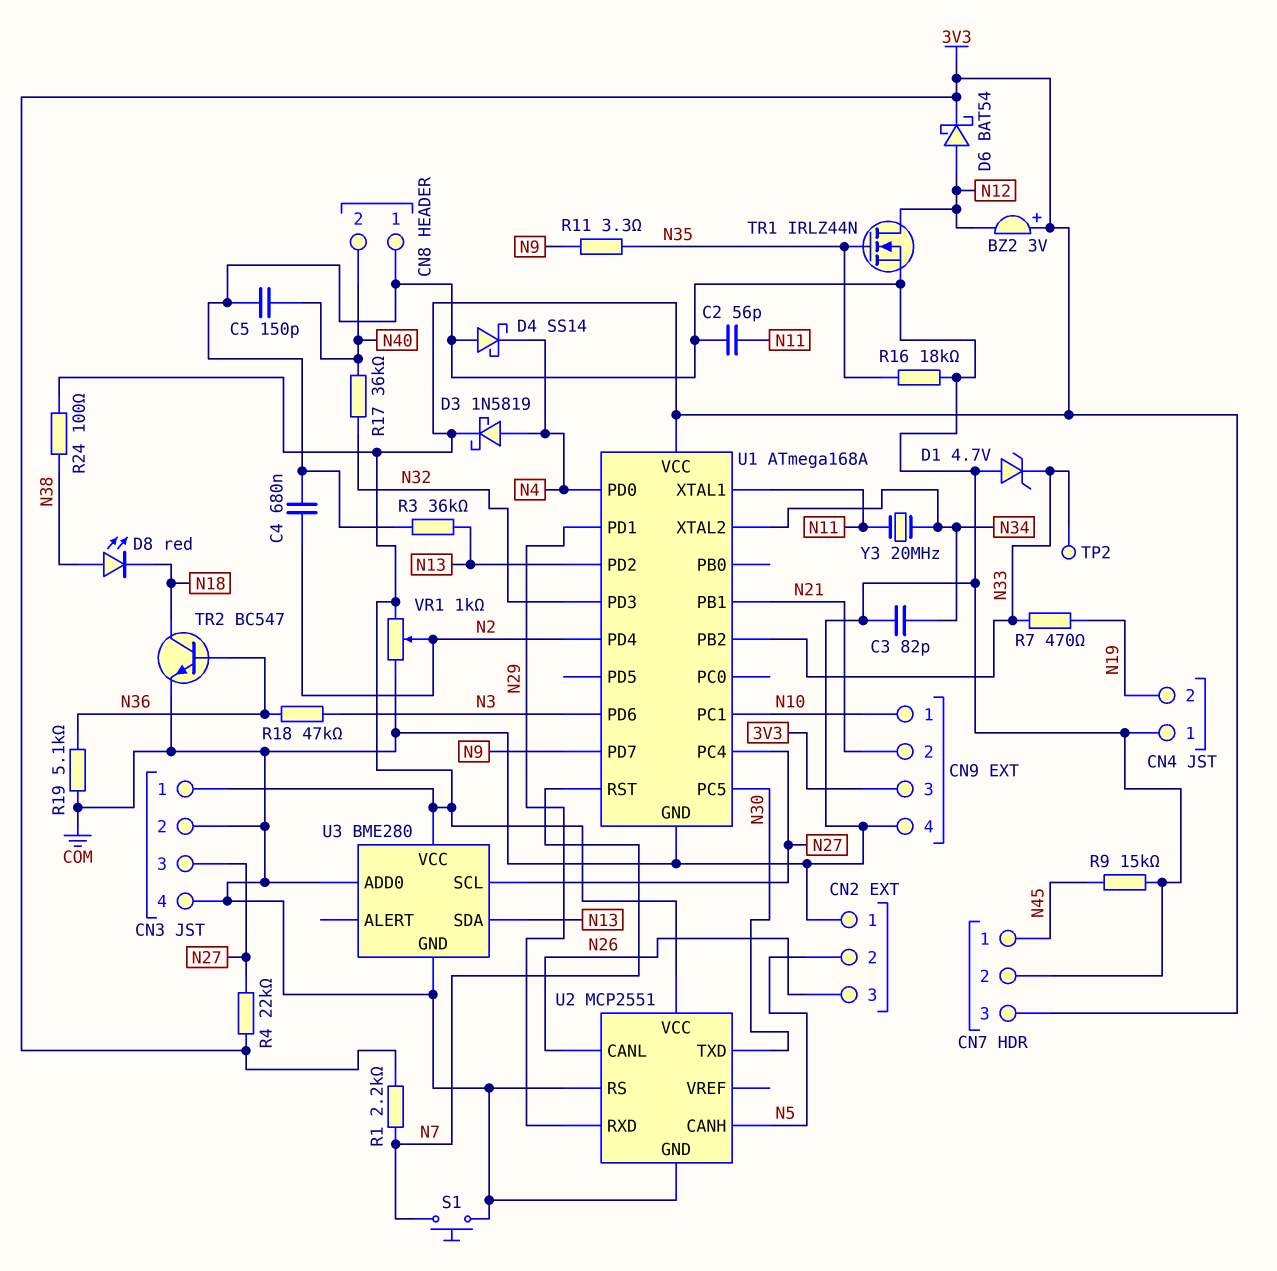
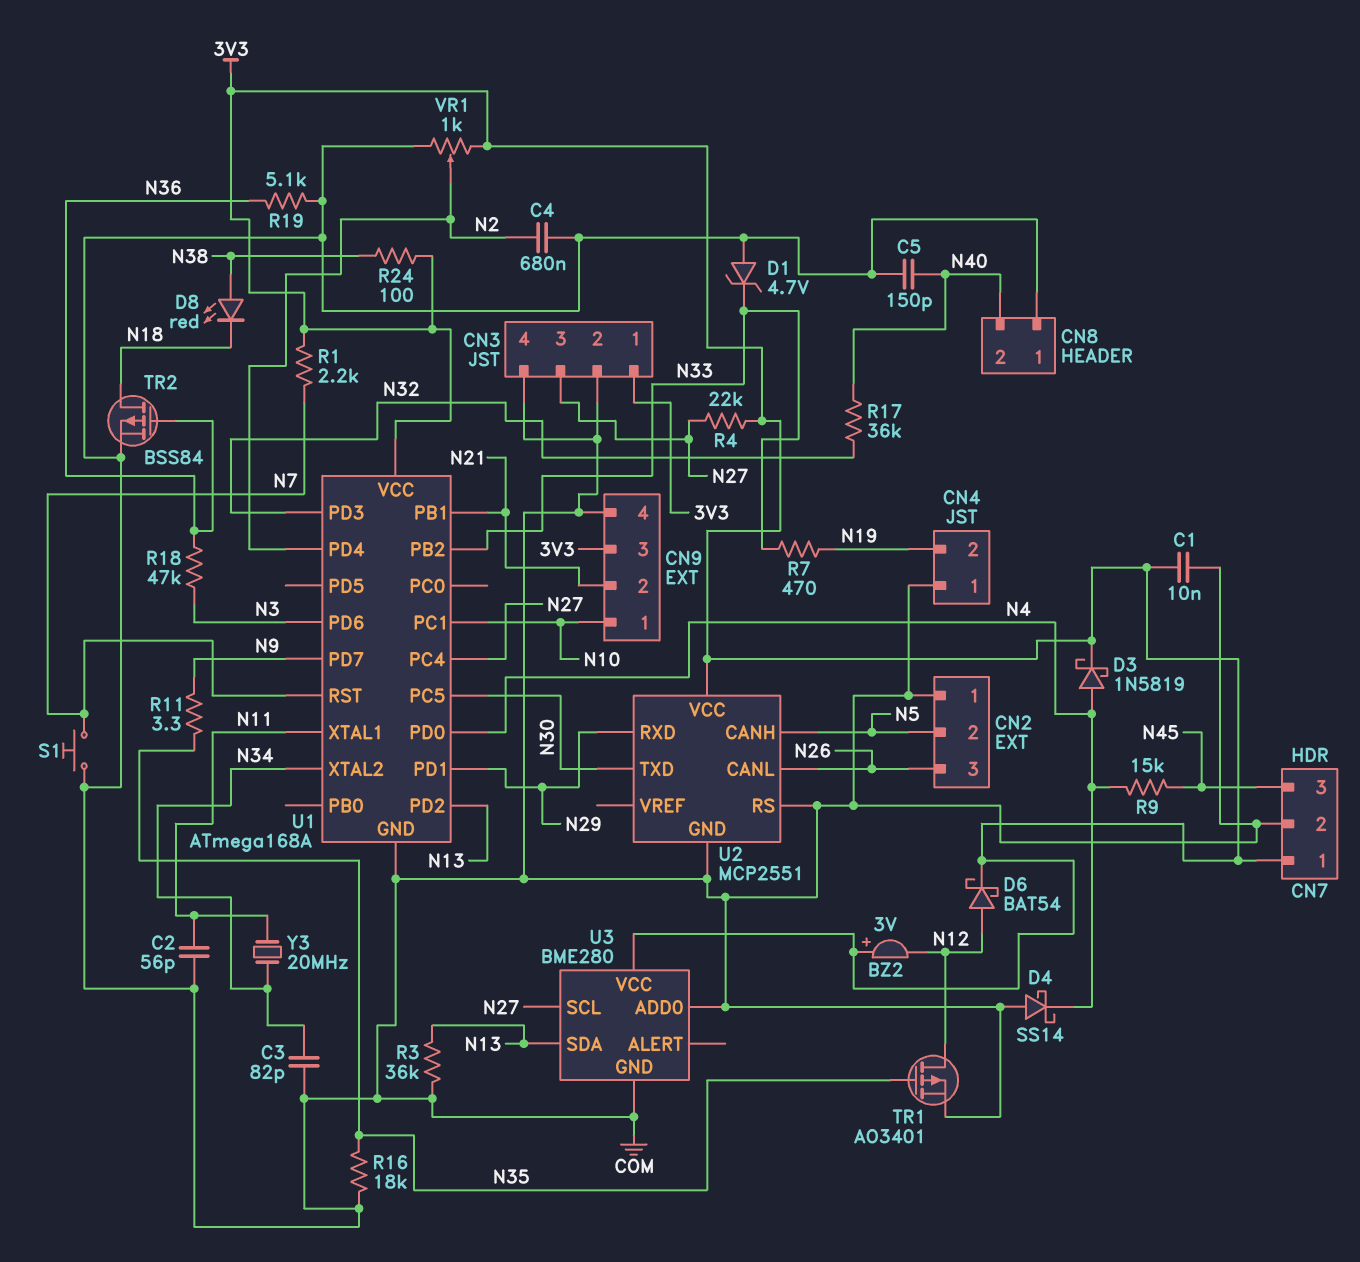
C1: none -> 10nF (3V3, COM)
CN7 pin 1: N45 -> 3V3
CN7 pin 3: 3V3 -> N45
R9: 15k (COM, N45) -> 15k (N4, N45)
TP2: test point (N33) -> none
TR1: NMOS IRLZ44N (G N35, D N12, S COM) -> PMOS AO3401 (G N35, D N12, S COM)
TR2: NPN BC547 (B N36, C N18, E COM) -> PMOS BSS84 (G N36, D N18, S COM)

